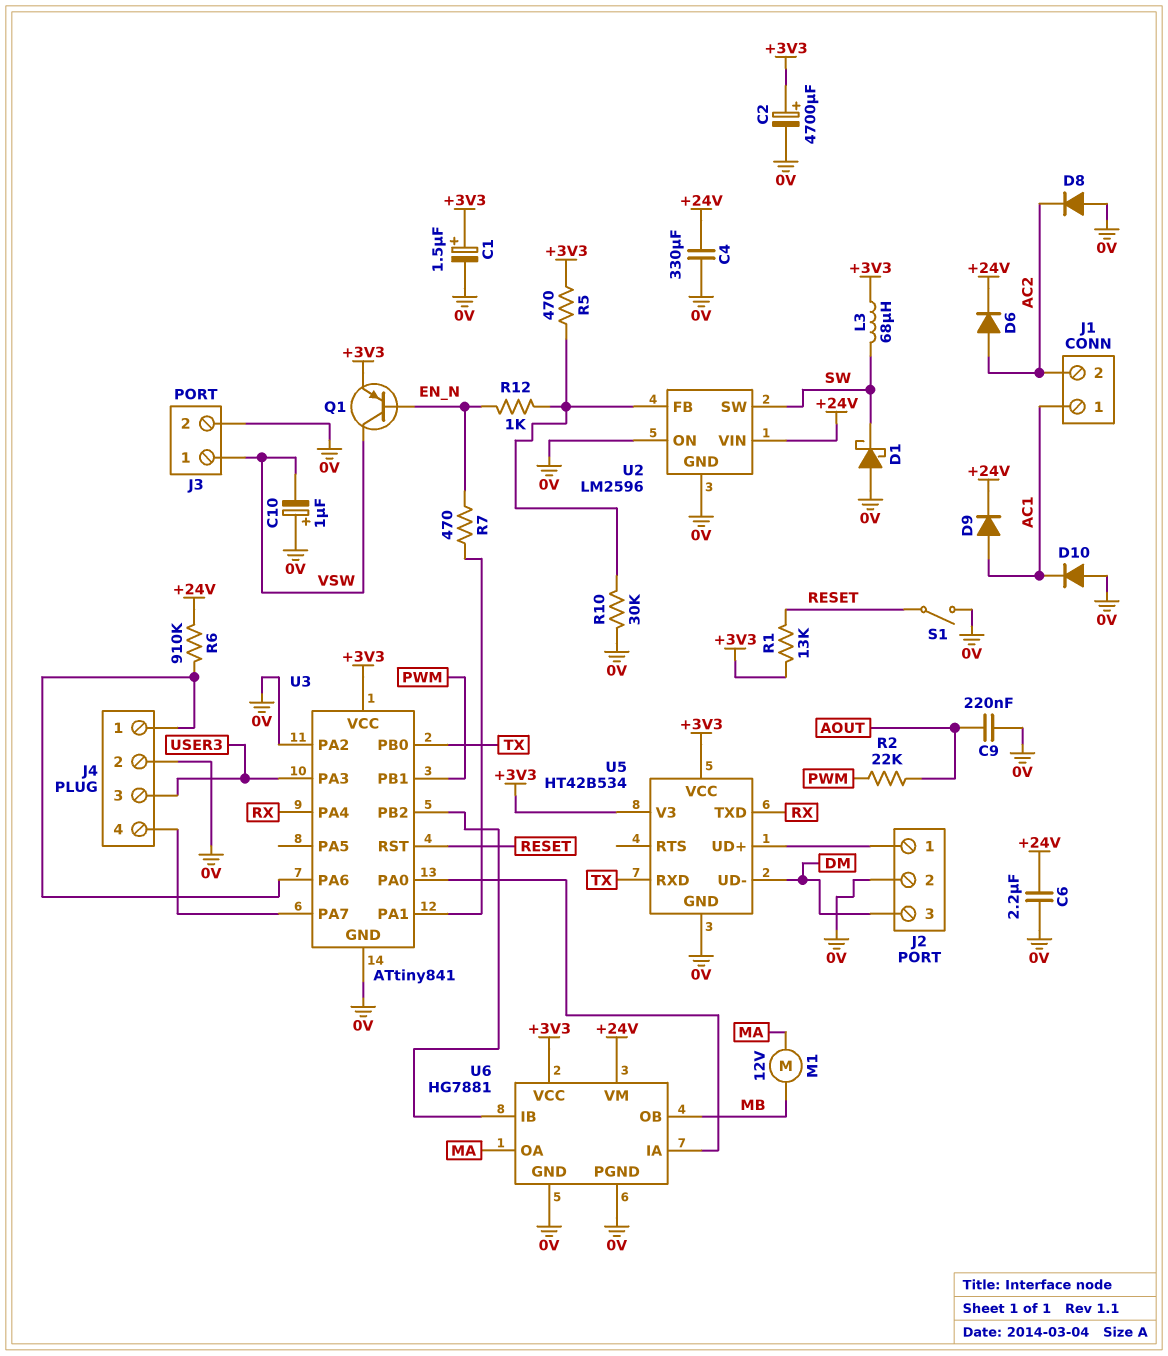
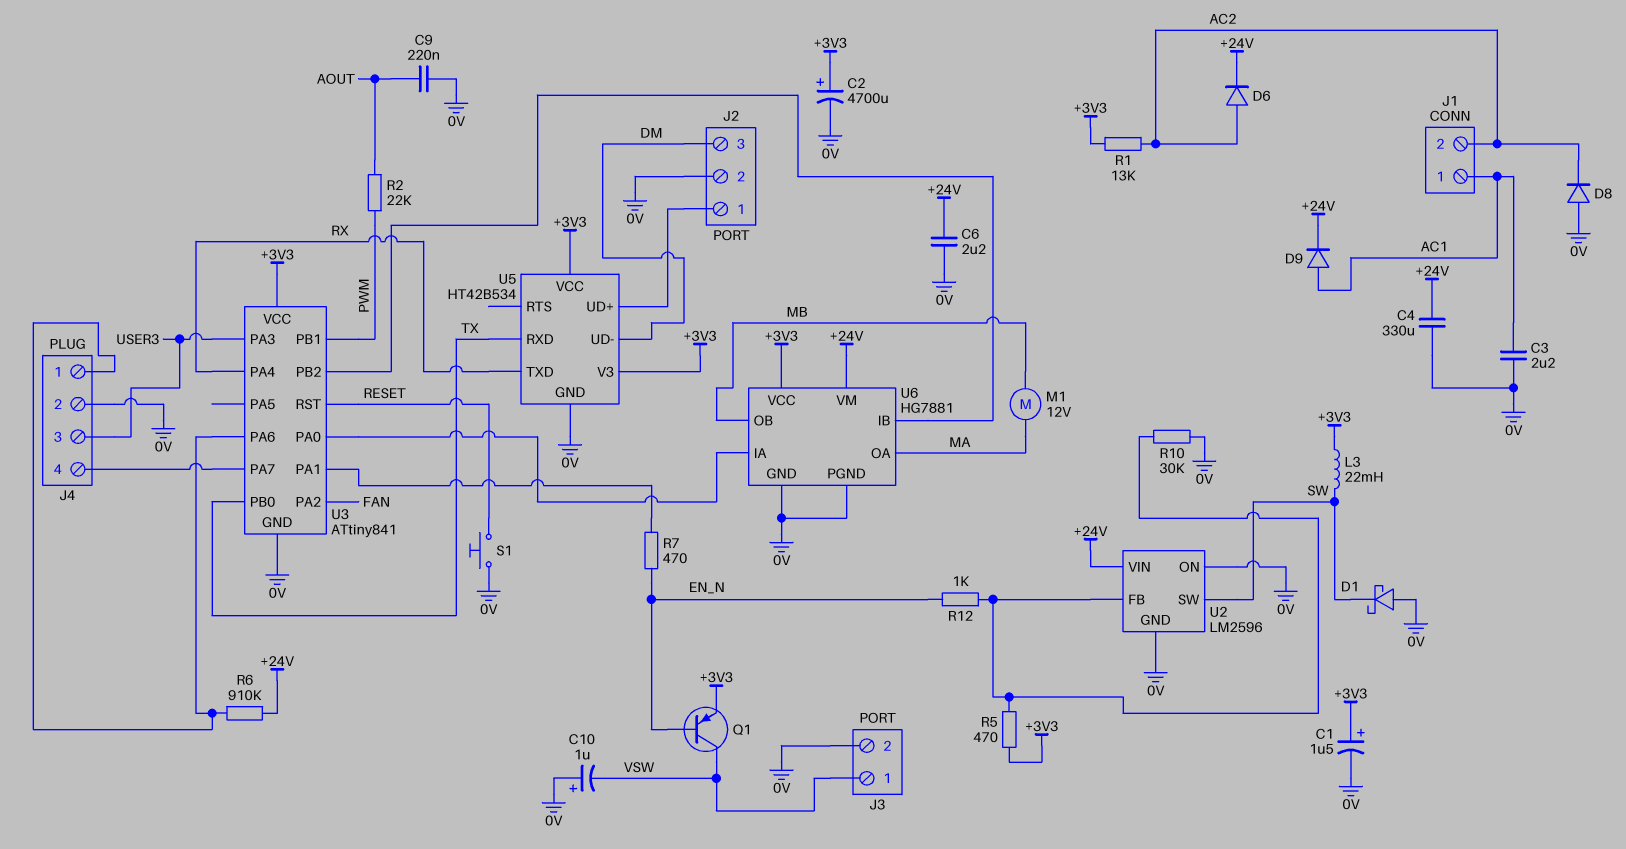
C3: none -> 2.2uF (0V, AC1)
D10: diode (A 0V, K AC1) -> none
L3: 68uH (+3V3, SW) -> 22mH (+3V3, SW)
R1: 13k (+3V3, RESET) -> 13k (+3V3, AC2)
S1: switch (0V, RESET) -> button (0V, RESET)
U3 pin PA2: 0V -> FAN

